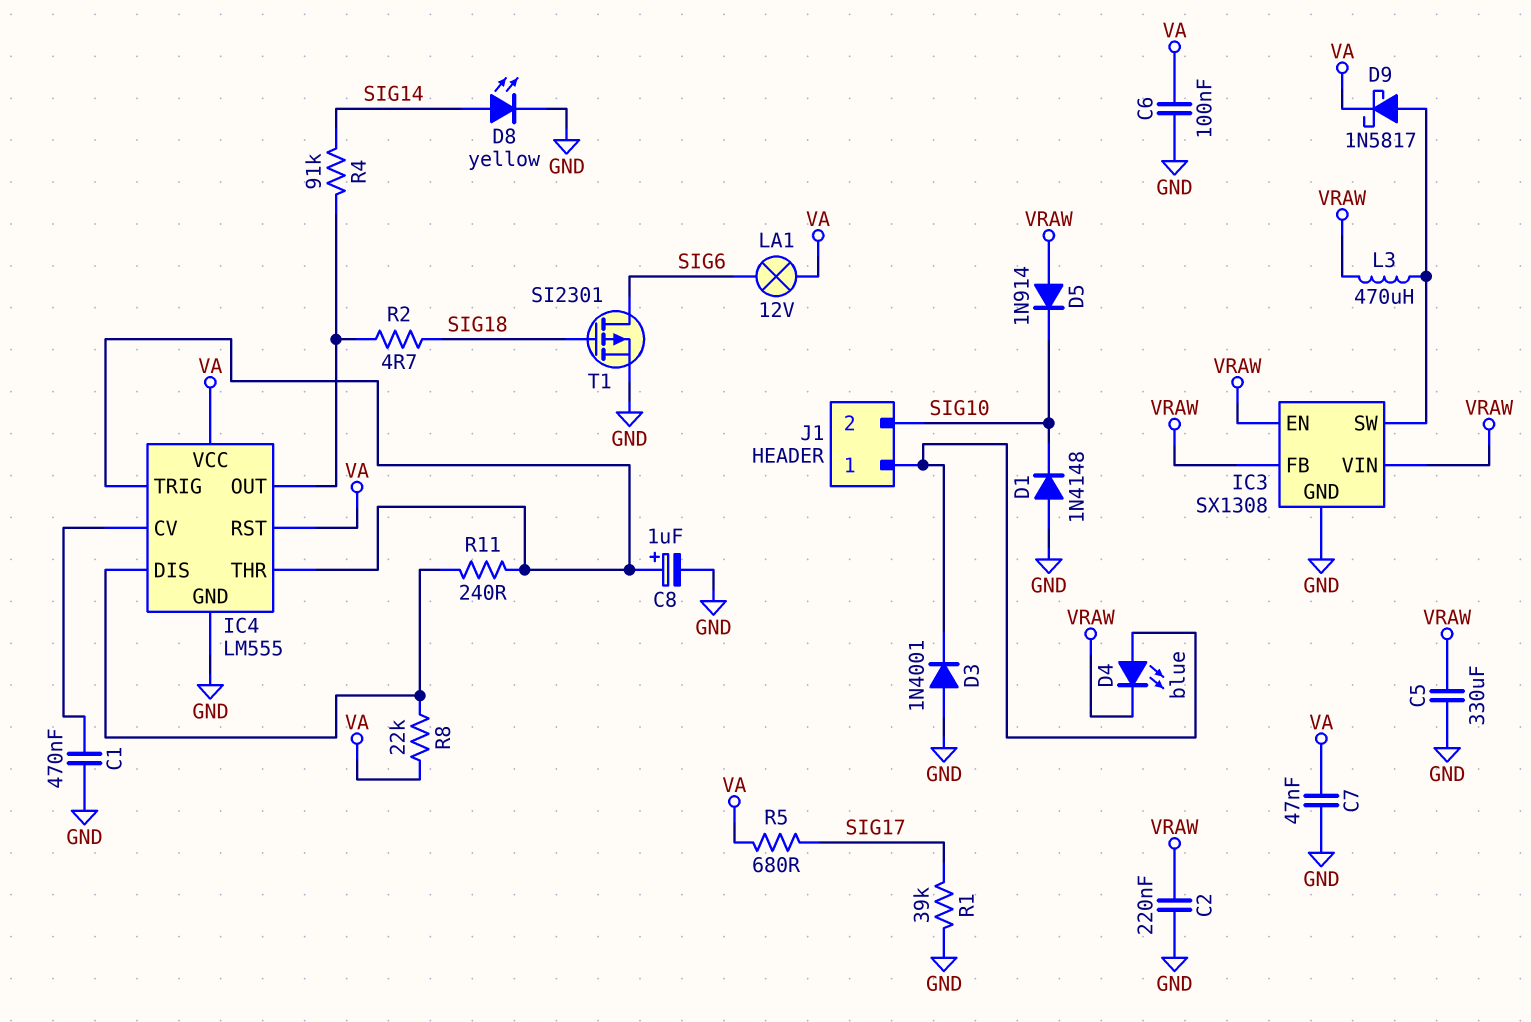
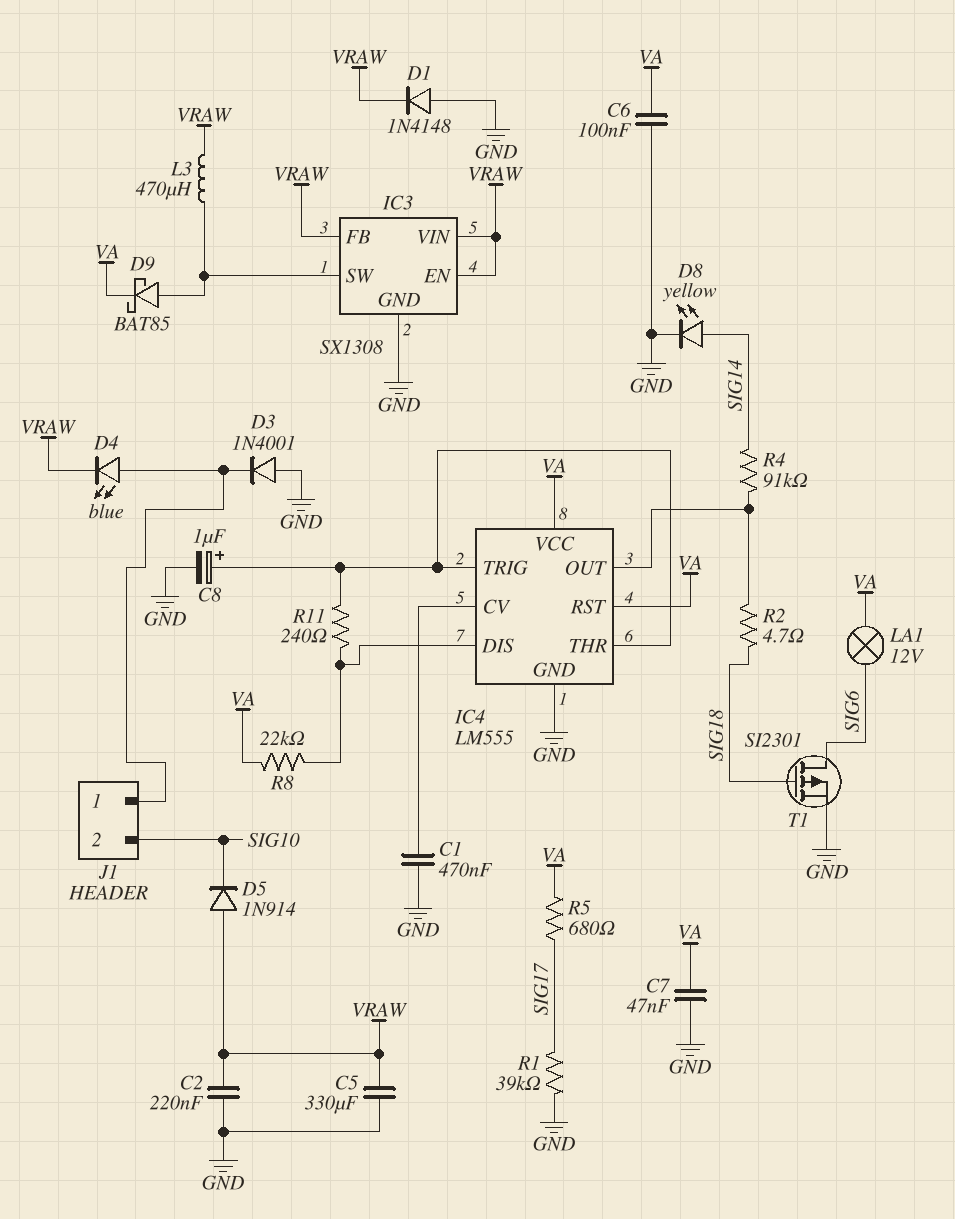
D1: diode 1N4148 (A GND, K SIG10) -> diode 1N4148 (A GND, K VRAW)
D9: schottky 1N5817 (A IC3/SW, K VA) -> schottky BAT85 (A IC3/SW, K VA)

